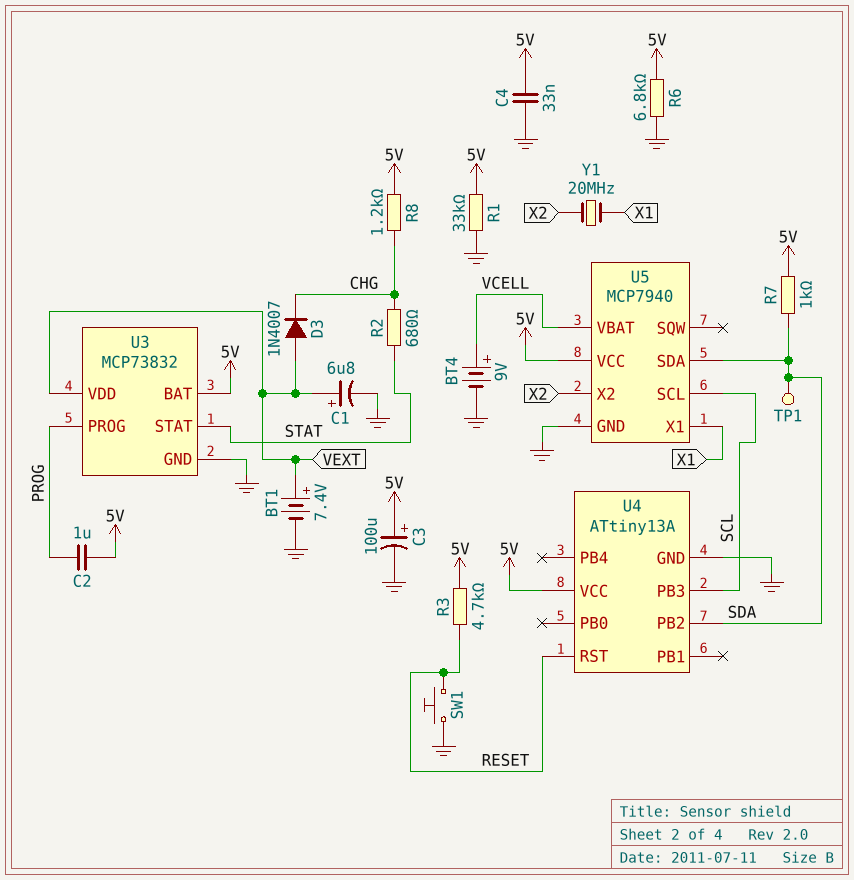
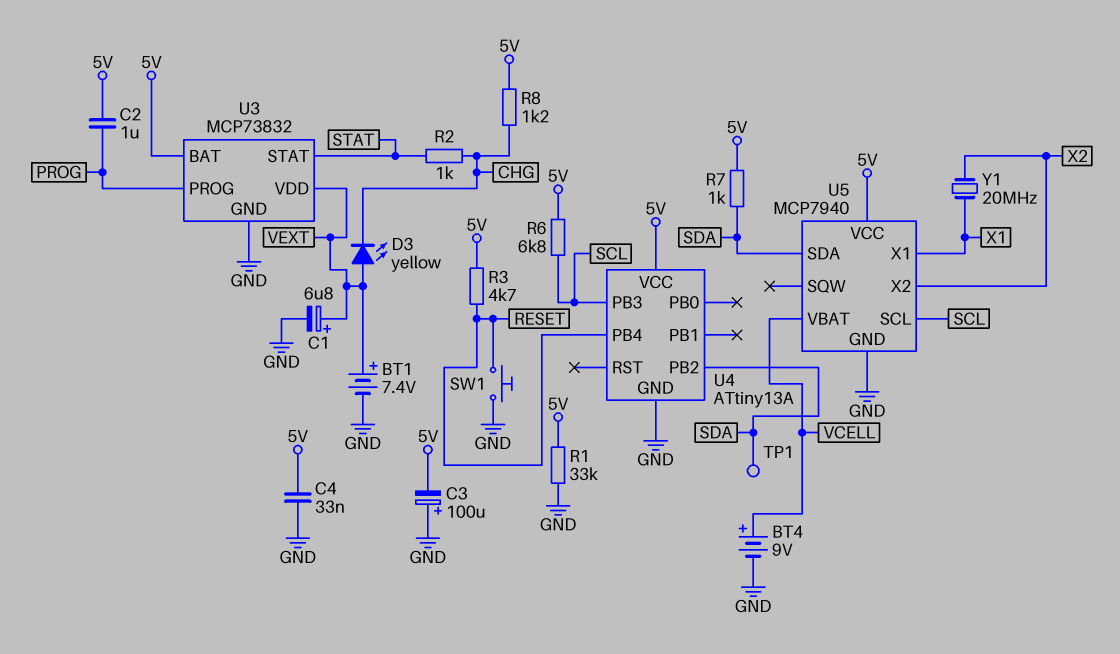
C3: 100uF (plus 5V, minus GND) -> 100uF (plus GND, minus 5V)
D3: diode 1N4007 (A VEXT, K CHG) -> LED yellow (A VEXT, K CHG)
R2: 680 (CHG, STAT) -> 1k (CHG, STAT)
R6: 6.8k (5V, GND) -> 6.8k (5V, SCL)
U4 pin PB4: none -> RESET
U4 pin RST: RESET -> none

